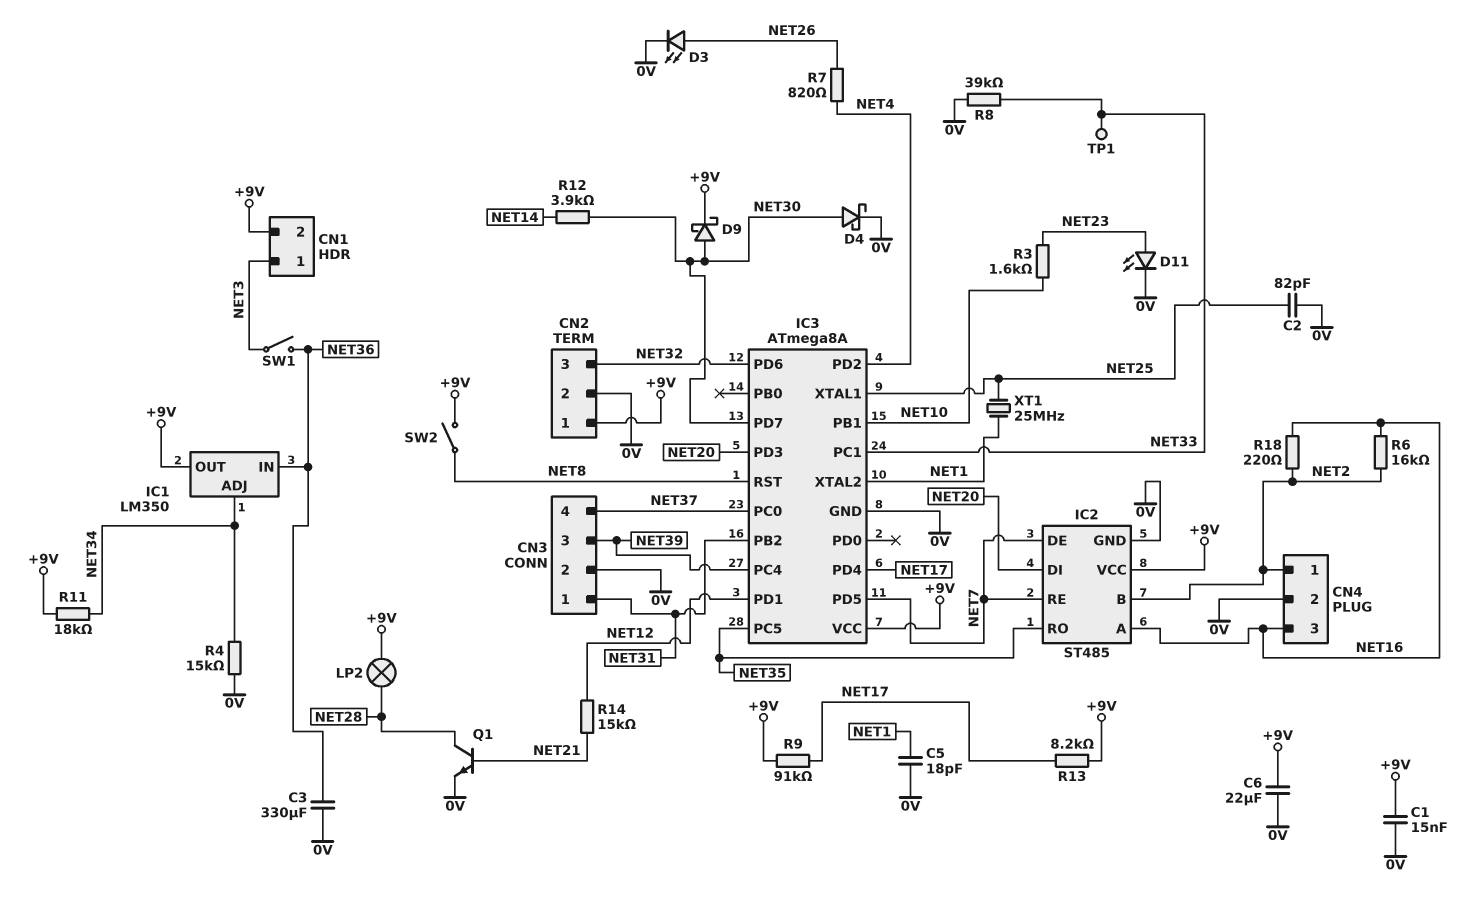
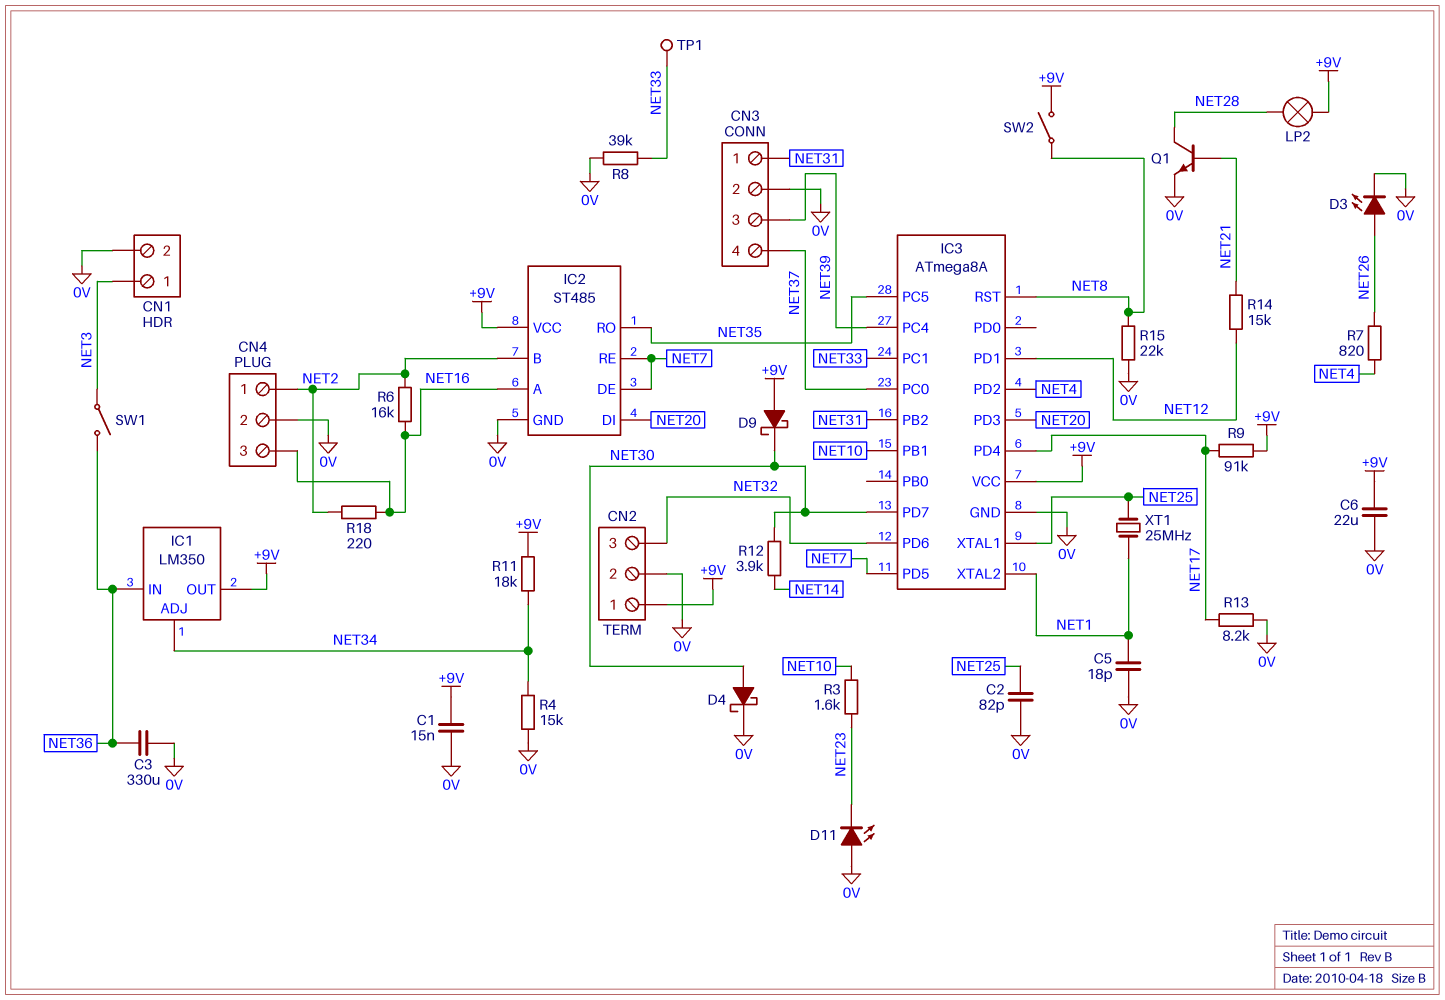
CN1 pin 2: +9V -> 0V
D9: schottky (A NET30, K +9V) -> schottky (A +9V, K NET30)
D11: LED (A NET23, K 0V) -> LED (A 0V, K NET23)
R13: 8.2k (+9V, NET17) -> 8.2k (0V, NET17)
R15: none -> 22k (0V, NET8)

